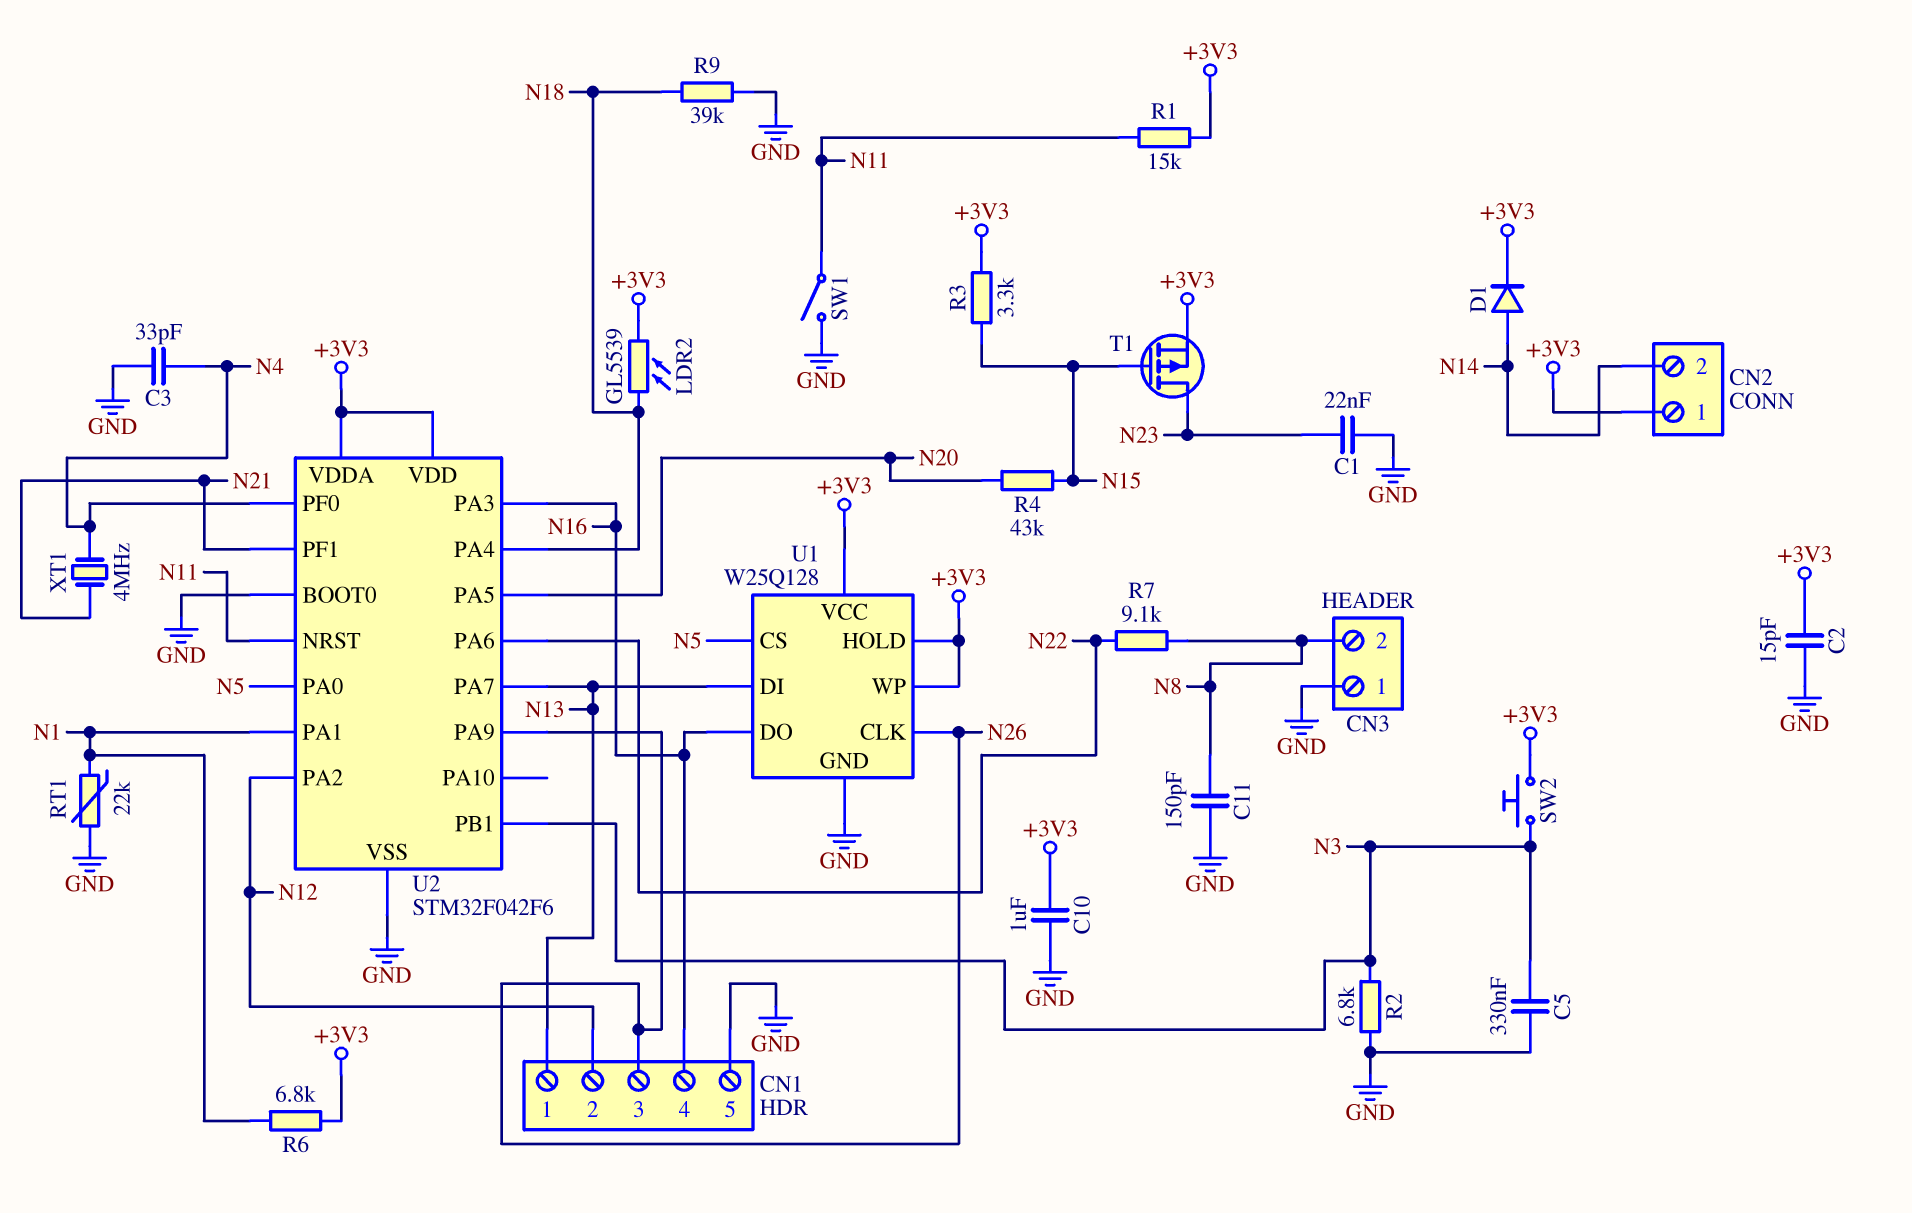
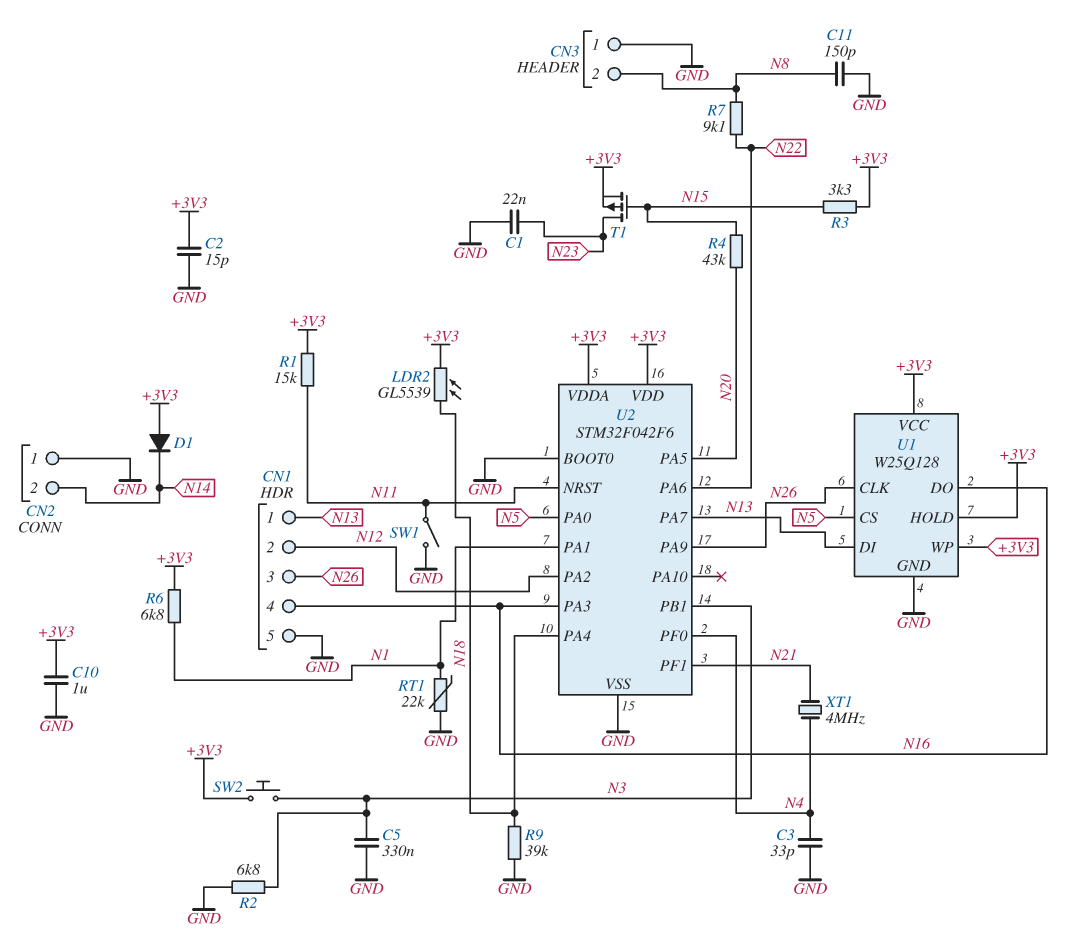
CN2 pin 1: +3V3 -> GND
D1: diode (A N14, K +3V3) -> diode (A +3V3, K N14)

